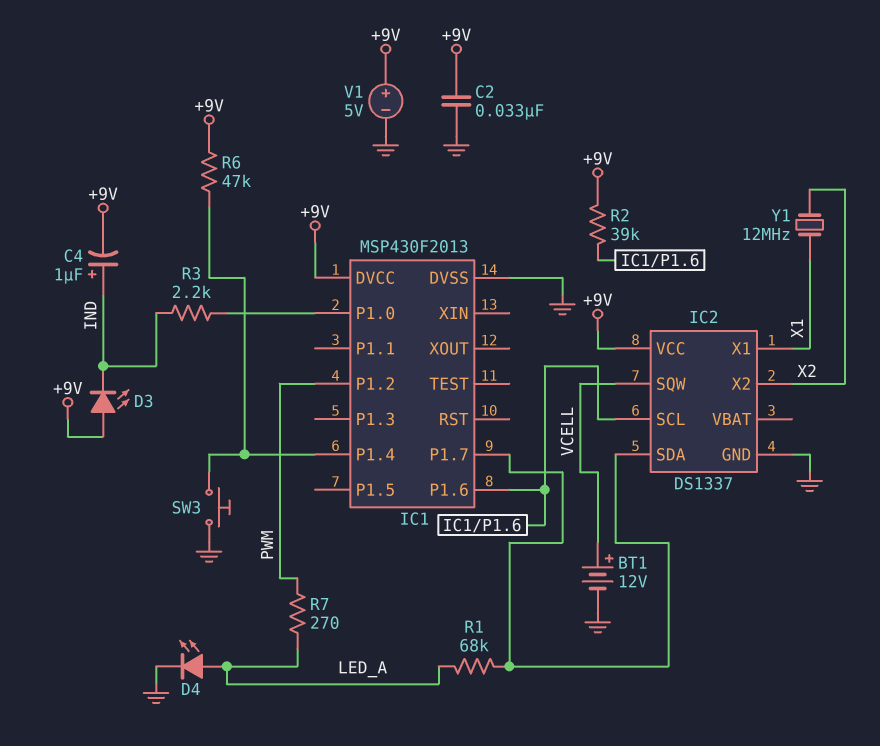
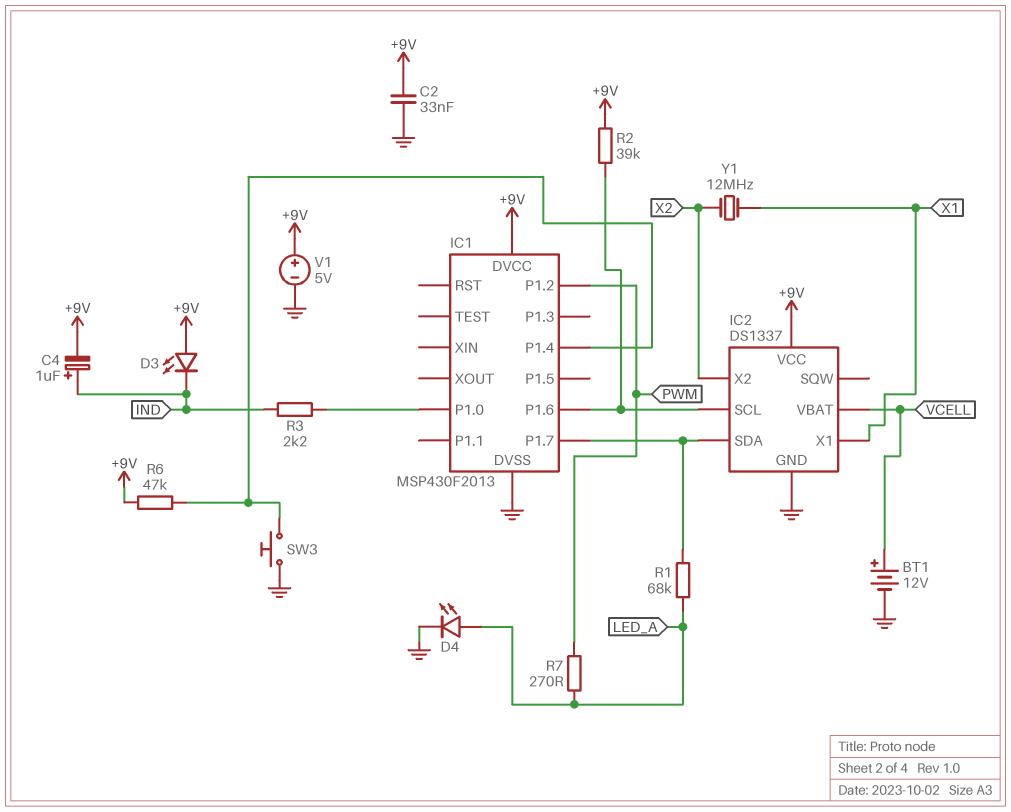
IC2 pin SQW: VCELL -> none
IC2 pin VBAT: none -> VCELL

